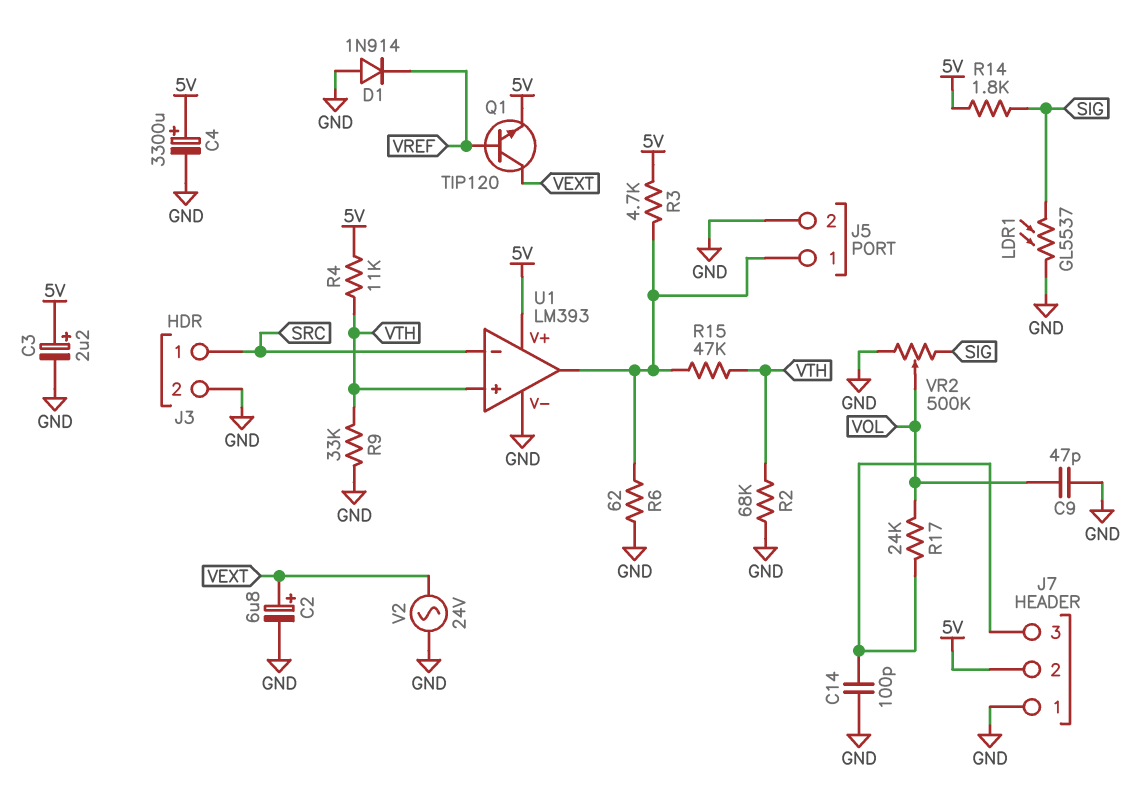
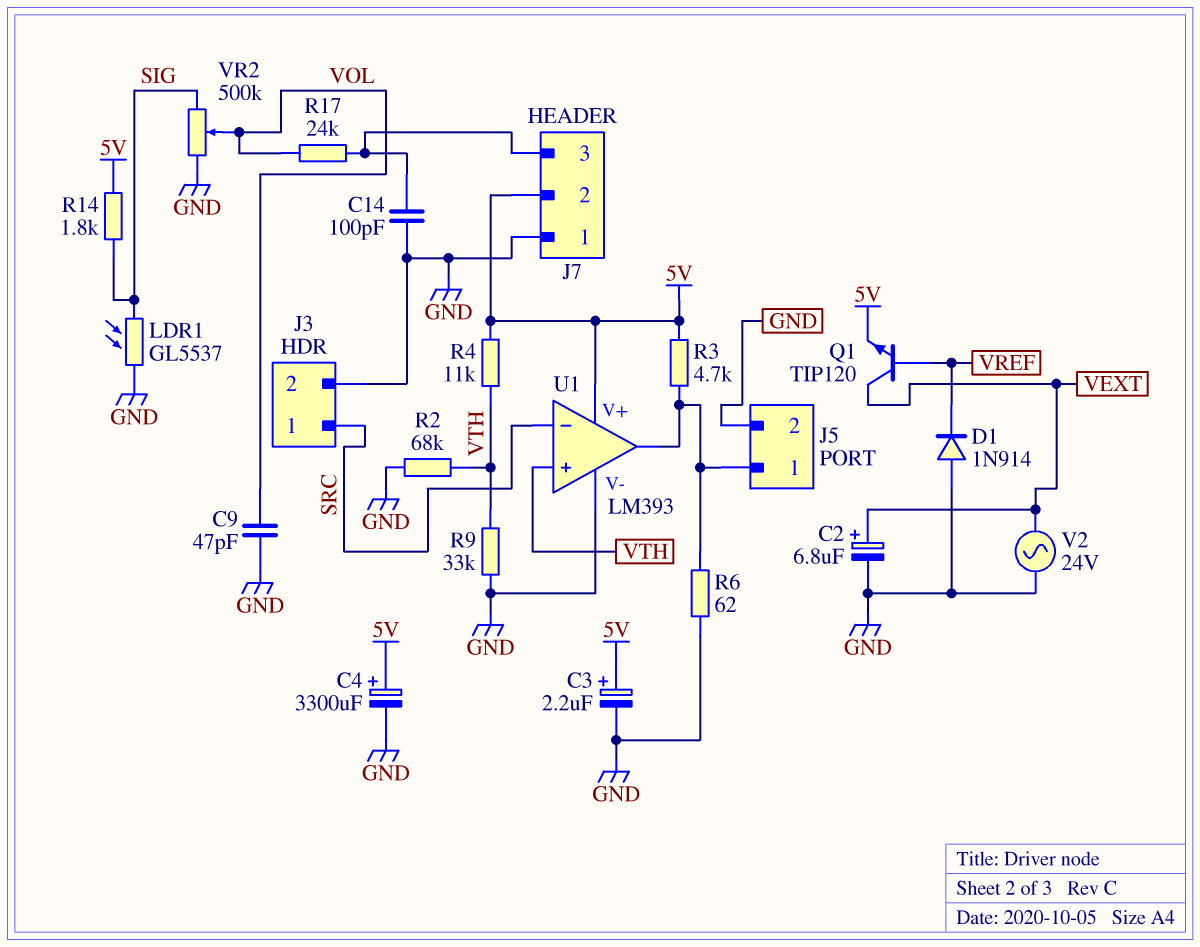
R15: 47k (J5/1, VTH) -> none

